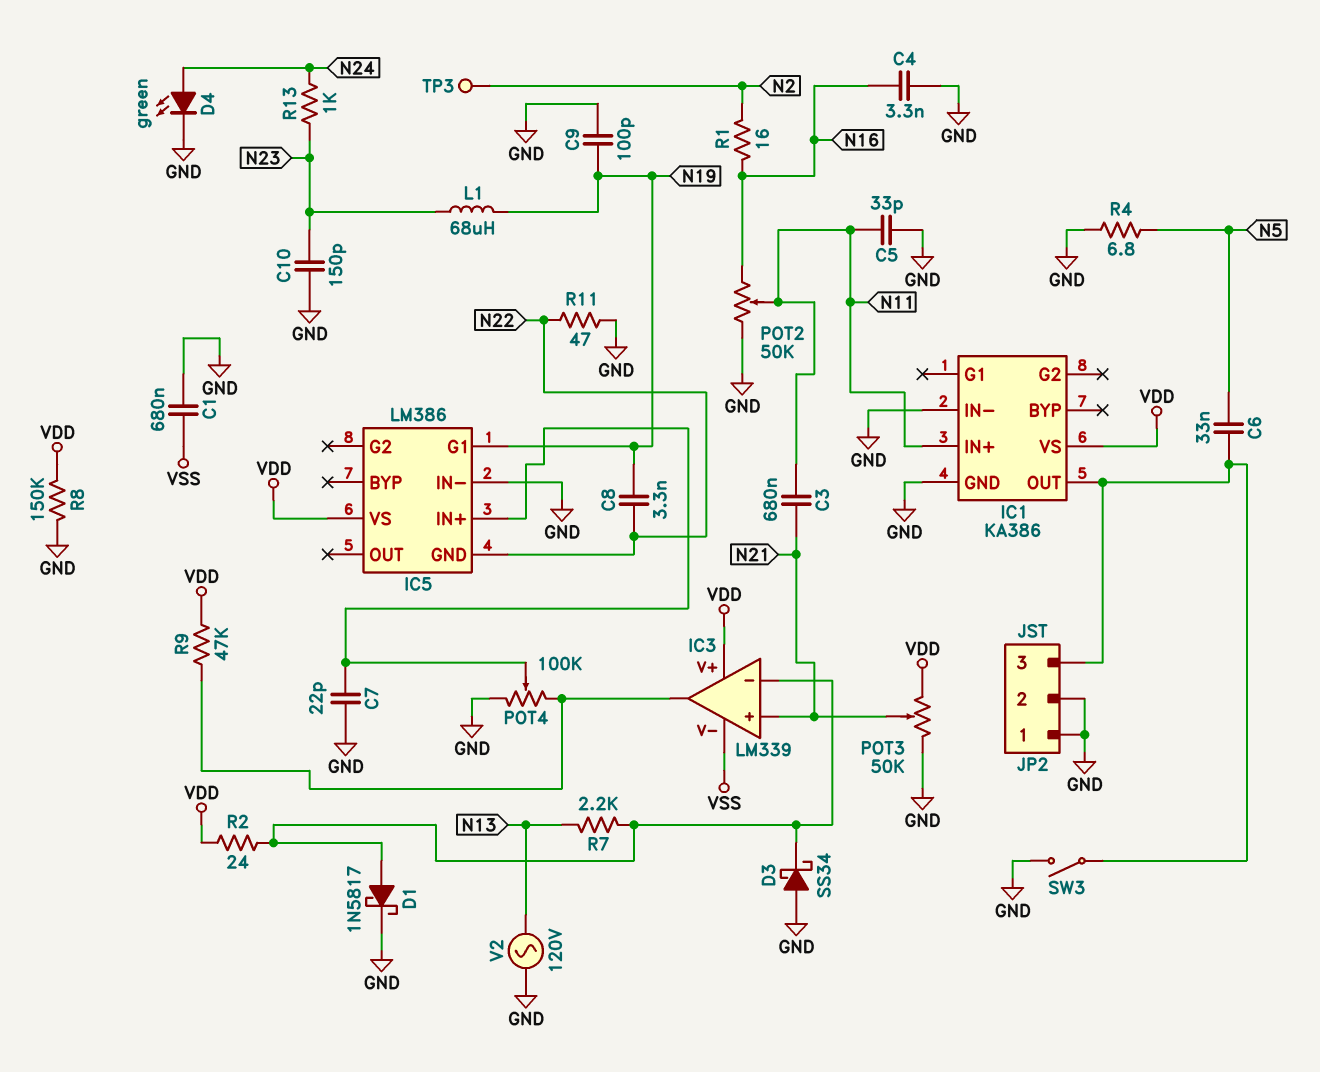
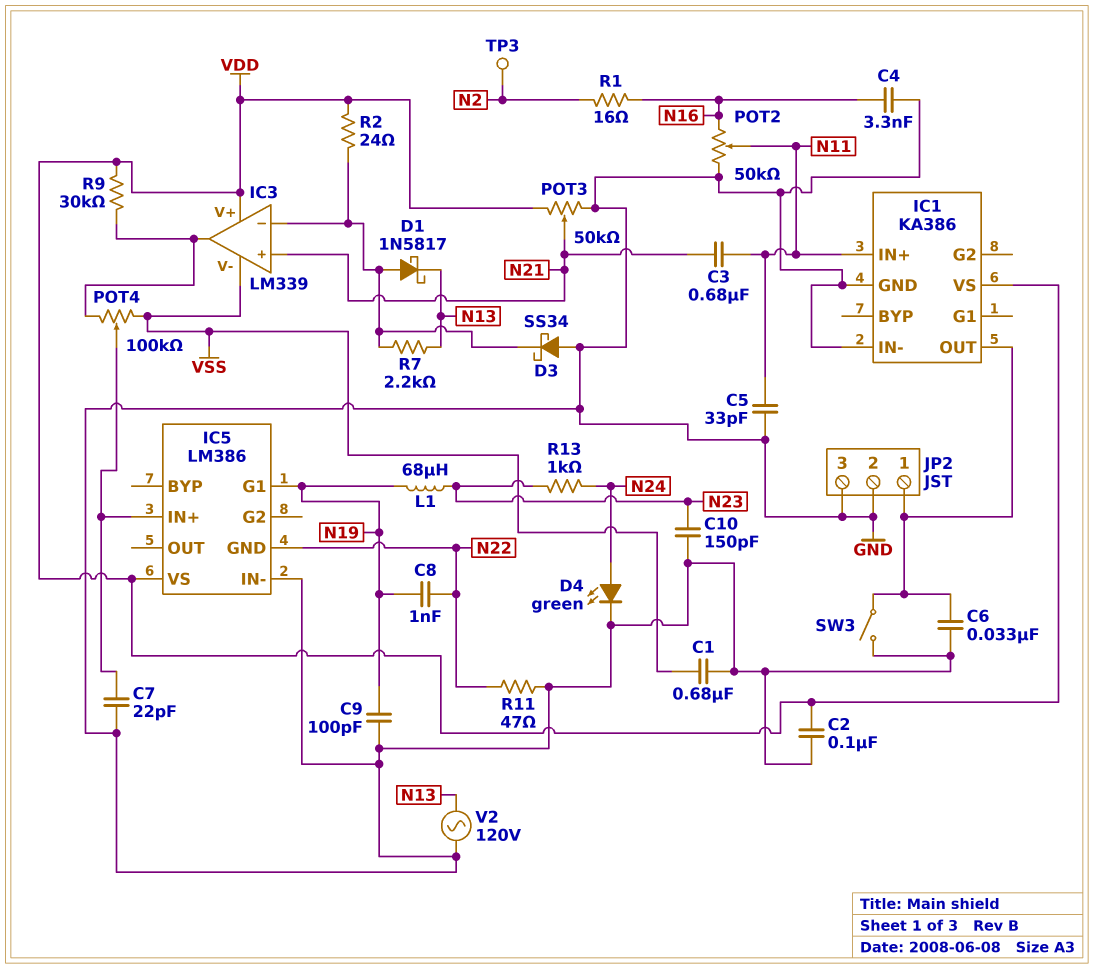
C2: none -> 100nF (GND, VDD)
C6: 33nF (IC1/OUT, N5) -> 33nF (GND, IC1/OUT)
C8: 3.3nF (N19, N22) -> 1nF (N19, N22)
D1: schottky 1N5817 (A IC3/in-, K GND) -> schottky 1N5817 (A IC3/in-, K N13)
JP2 pin 1: GND -> IC1/OUT
JP2 pin 3: IC1/OUT -> GND
POT4: 100k (GND, IC3/out, wiper IC5/IN+) -> 100k (IC3/out, VSS, wiper IC5/IN+)
R4: 6.8 (GND, N5) -> none
R8: 150k (GND, VDD) -> none
R9: 47k (IC3/out, VDD) -> 30k (IC3/out, VDD)

